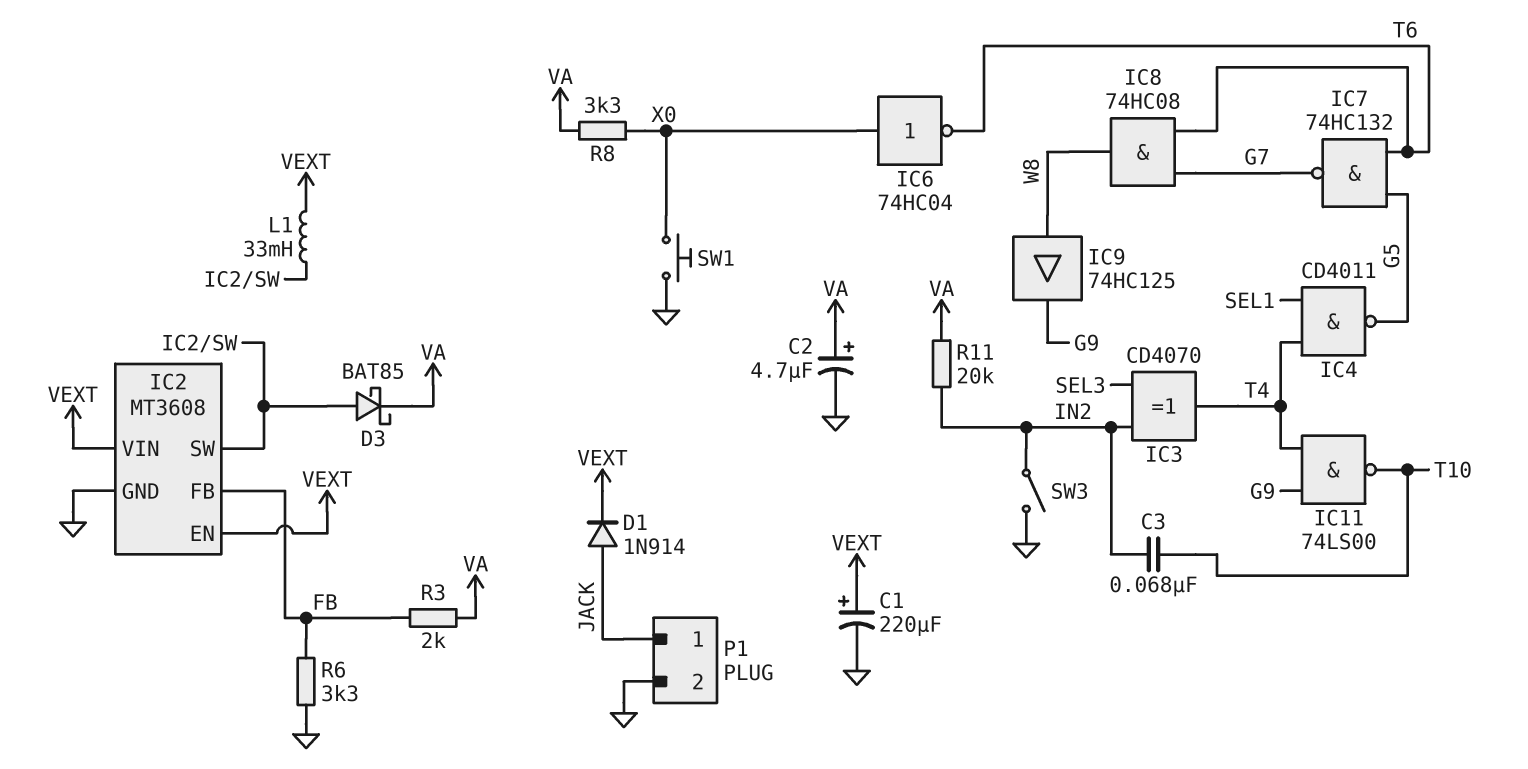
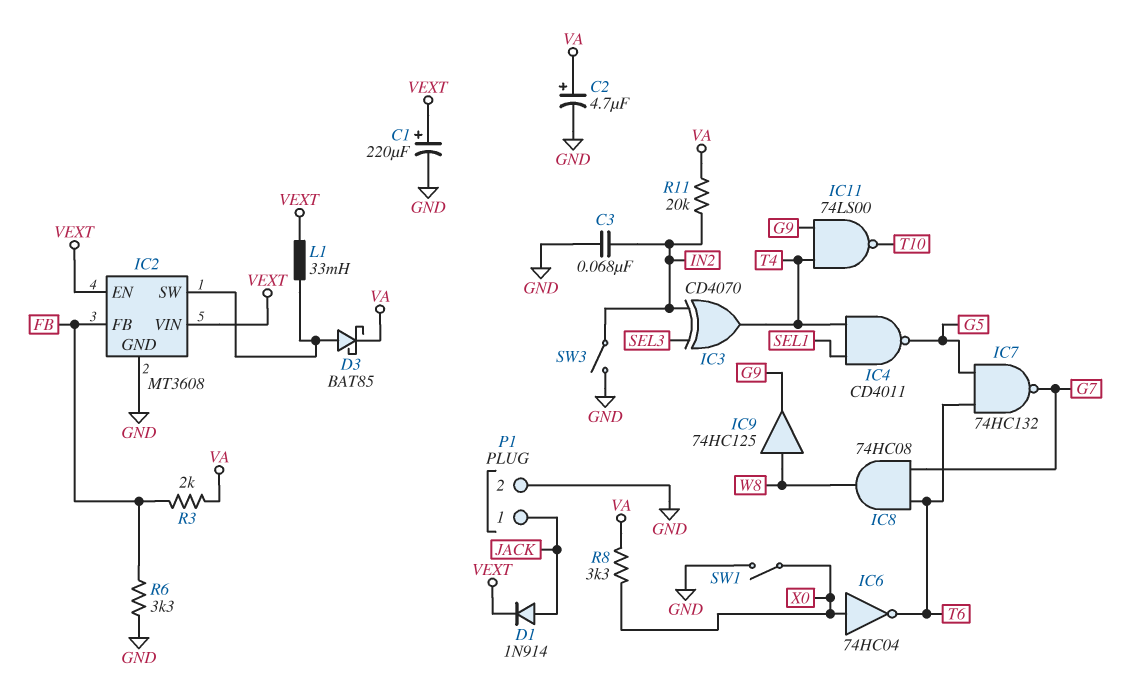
C3: 68nF (IN2, T10) -> 68nF (GND, IN2)
SW1: button (GND, X0) -> switch (GND, X0)

